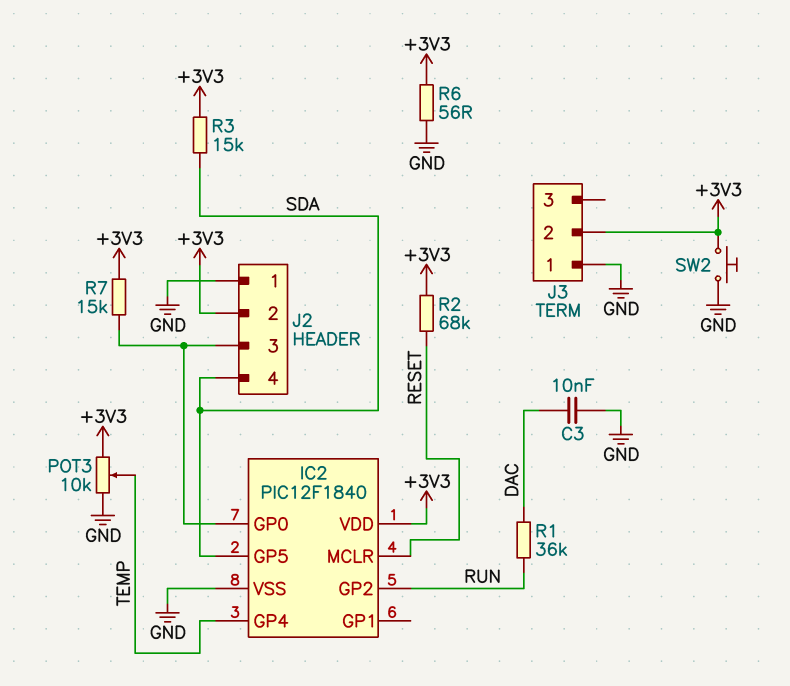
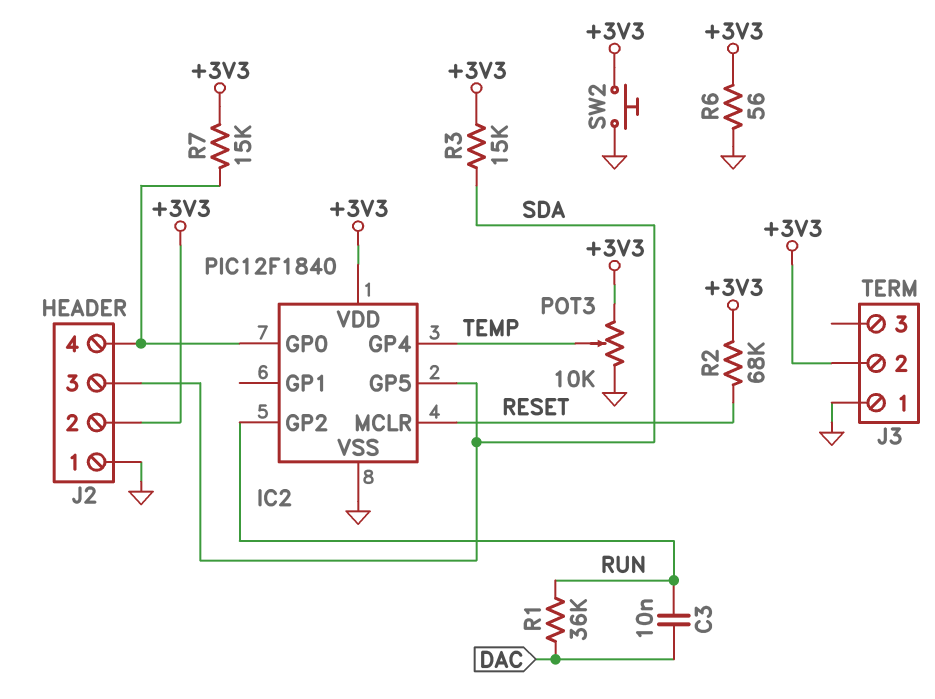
C3: 10nF (DAC, GND) -> 10nF (DAC, RUN)
J2 pin 3: IC2/GP0 -> SDA
J2 pin 4: SDA -> IC2/GP0

